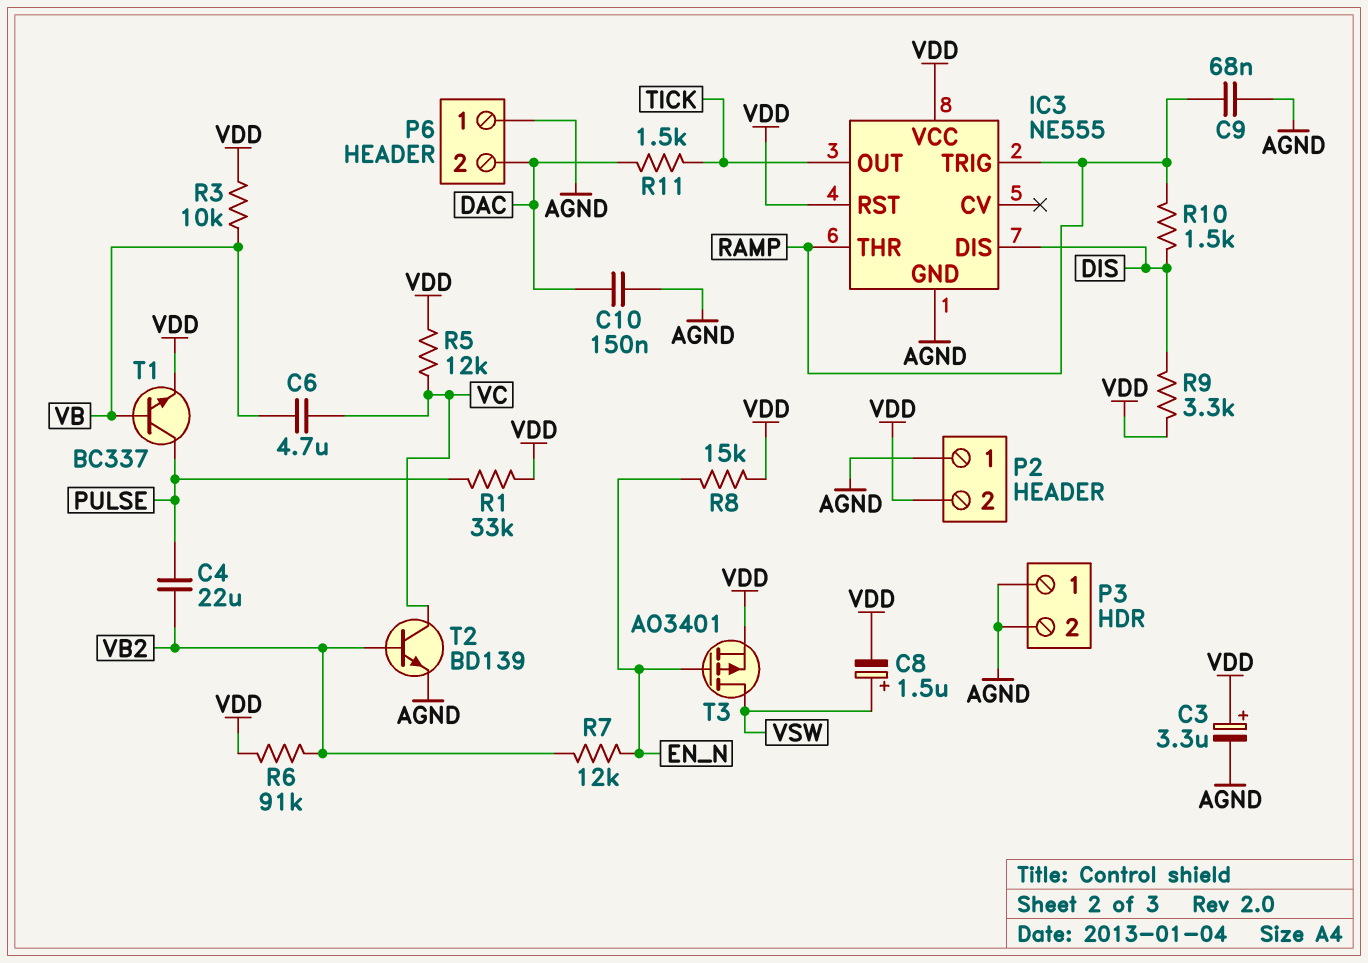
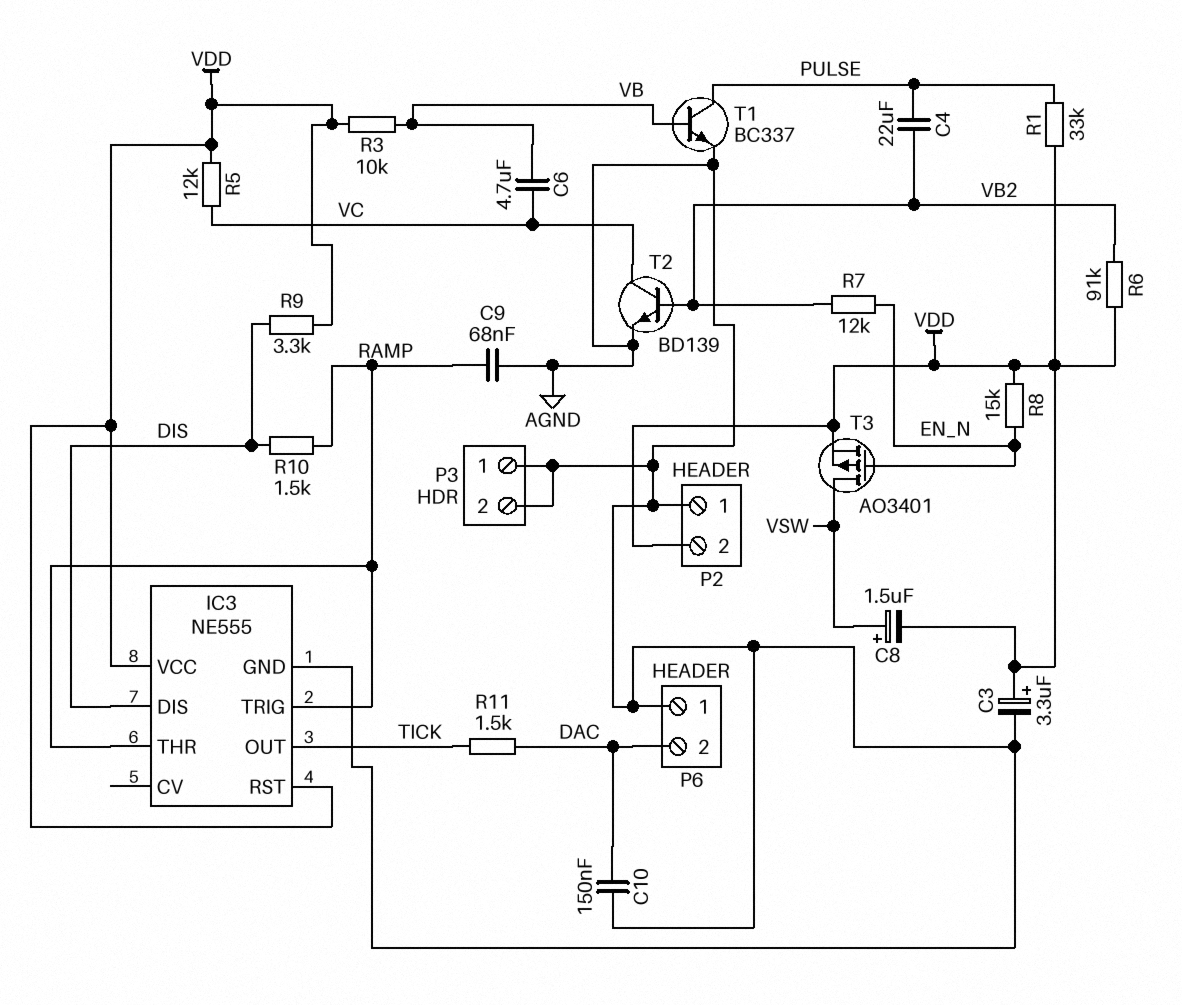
T1: NPN BC337 (B VB, C PULSE, E VDD) -> NPN BC337 (B VB, C PULSE, E AGND)

